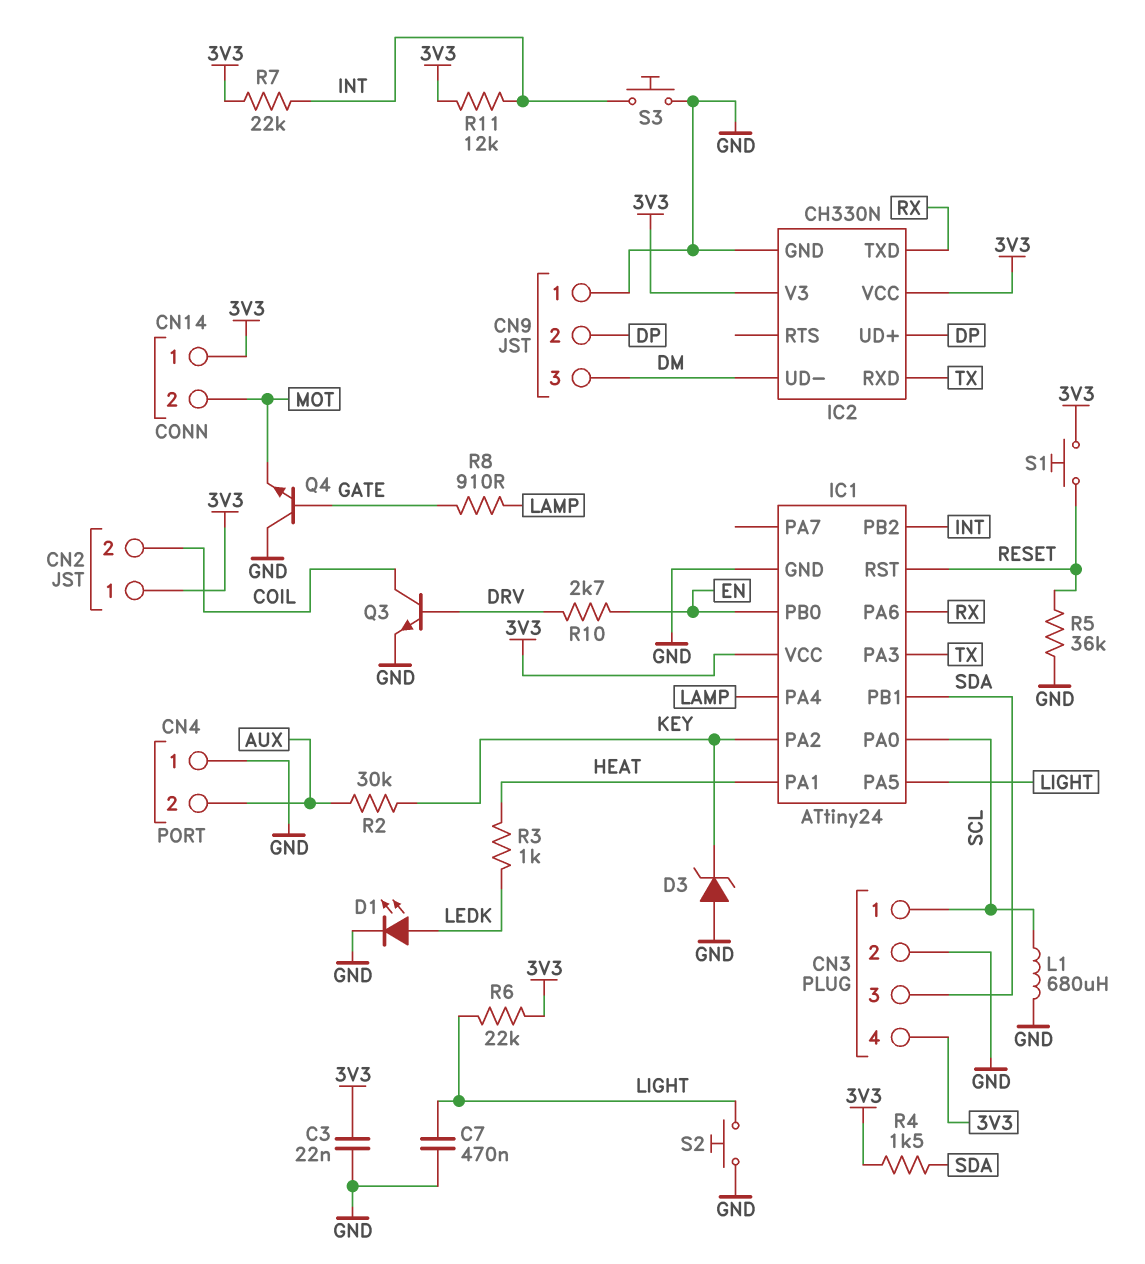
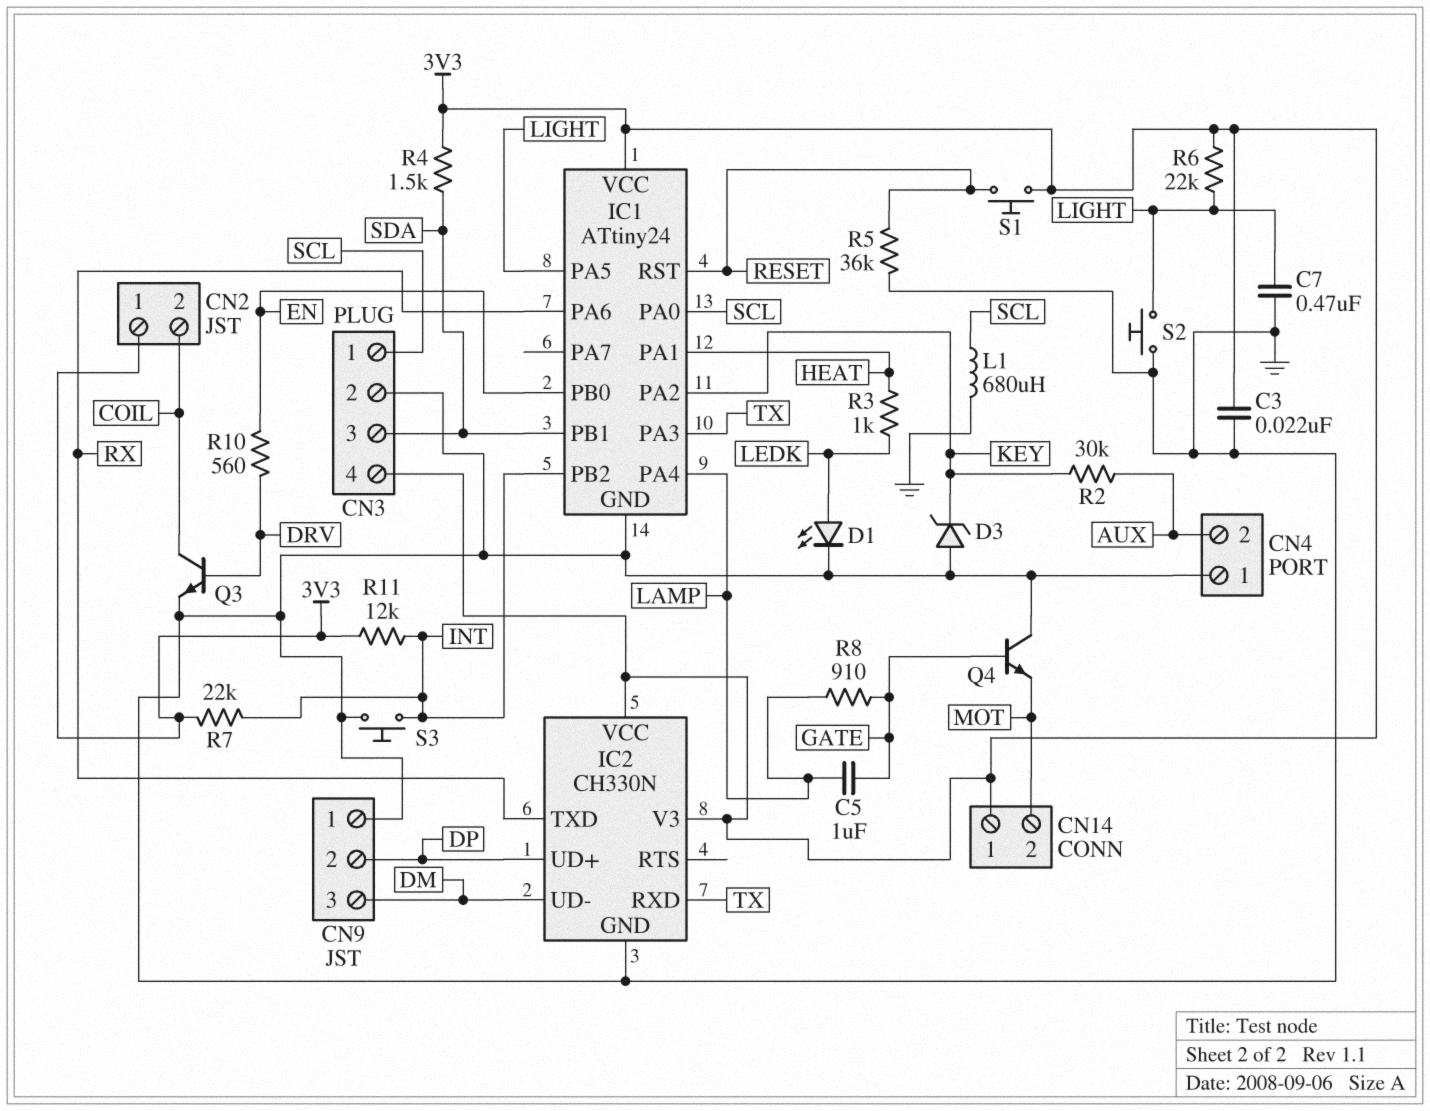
C5: none -> 1uF (GATE, LAMP)
R10: 2.7k (DRV, EN) -> 560 (DRV, EN)

